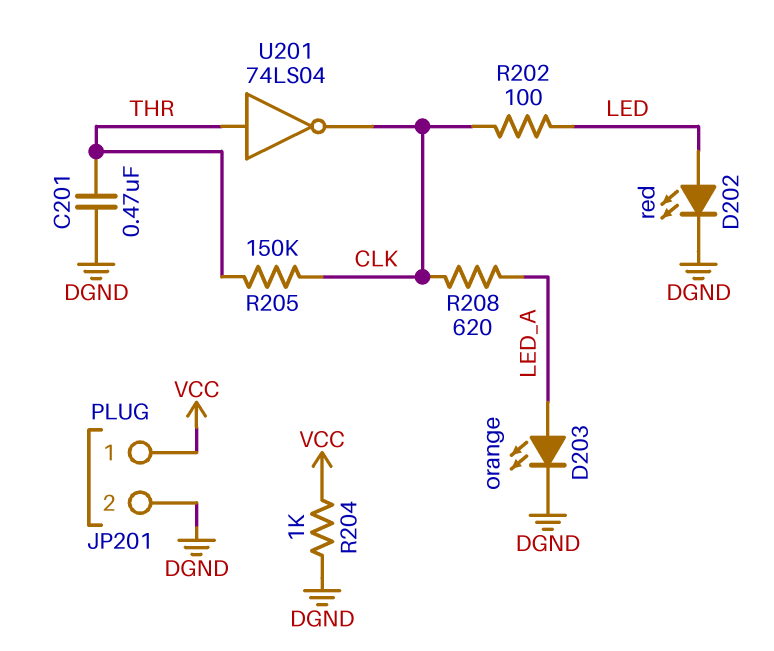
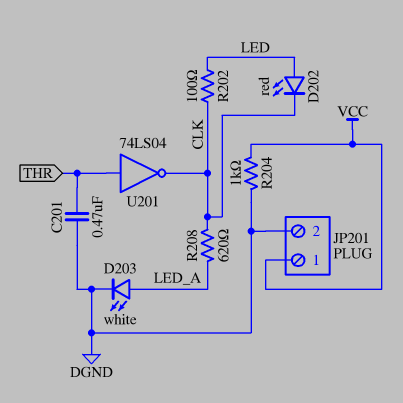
D202: LED red (A LED, K DGND) -> LED red (A LED, K CLK)
D203: LED orange (A LED_A, K DGND) -> LED white (A LED_A, K DGND)
R205: 150k (CLK, THR) -> none

